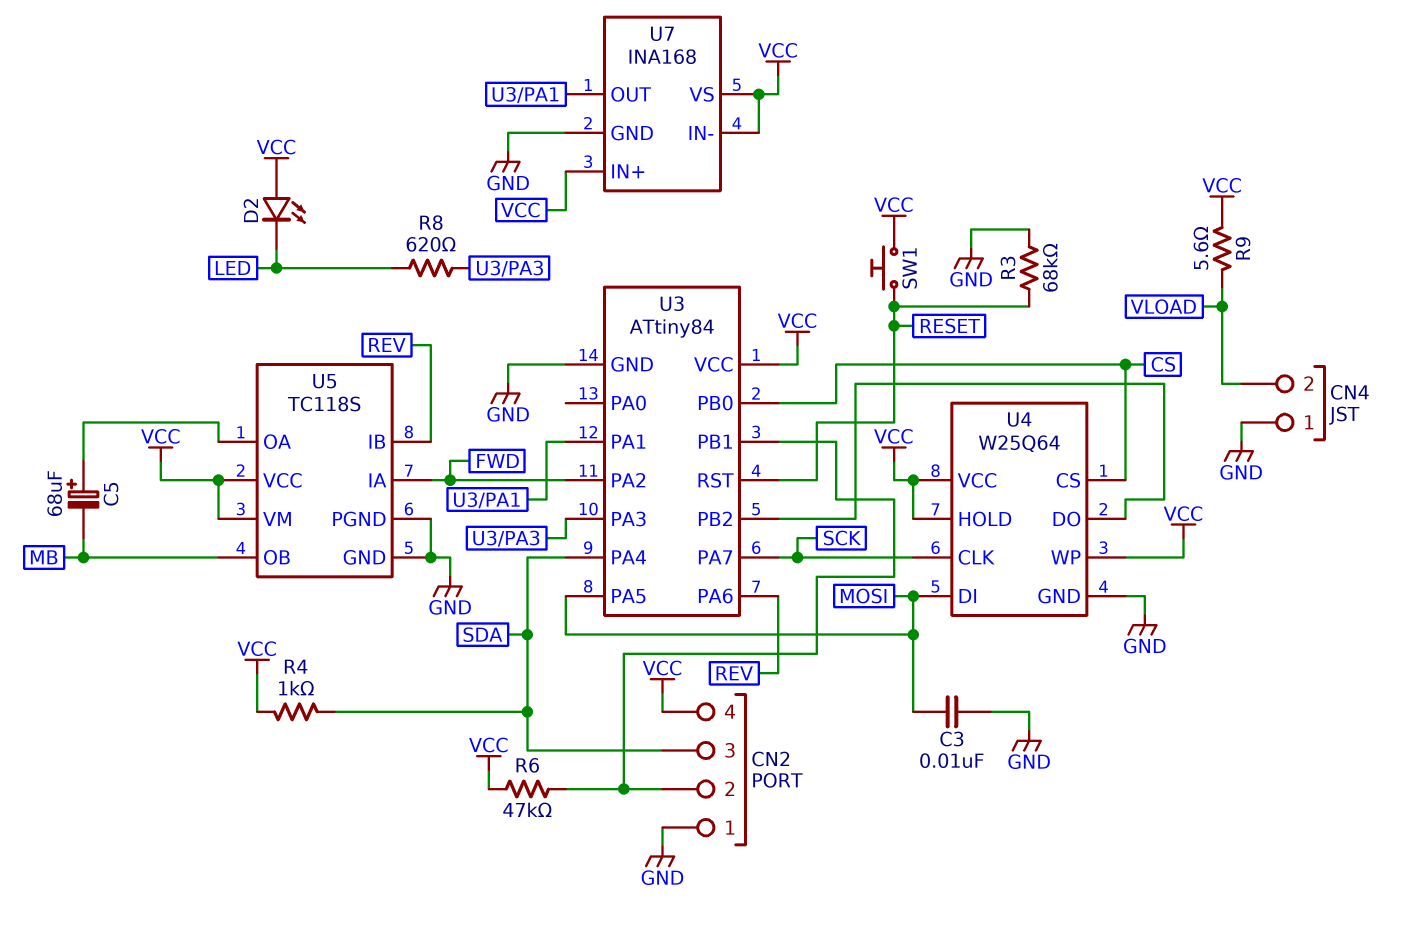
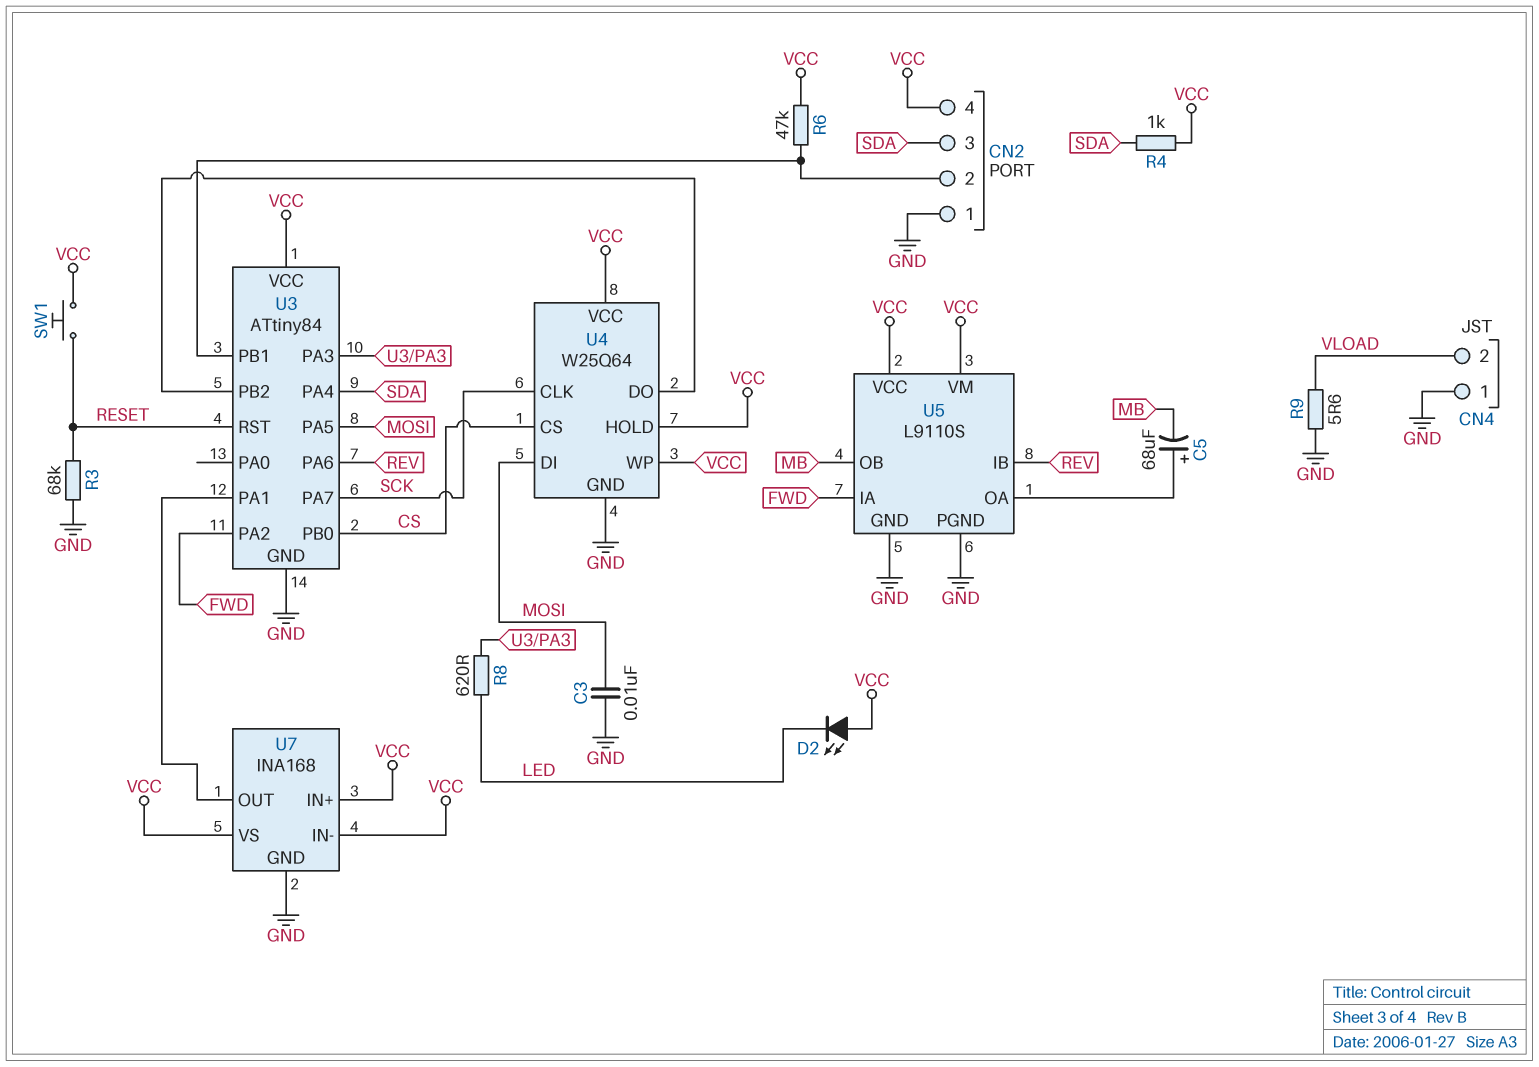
R9: 5.6 (VCC, VLOAD) -> 5.6 (GND, VLOAD)
U5: TC118S -> L9110S

